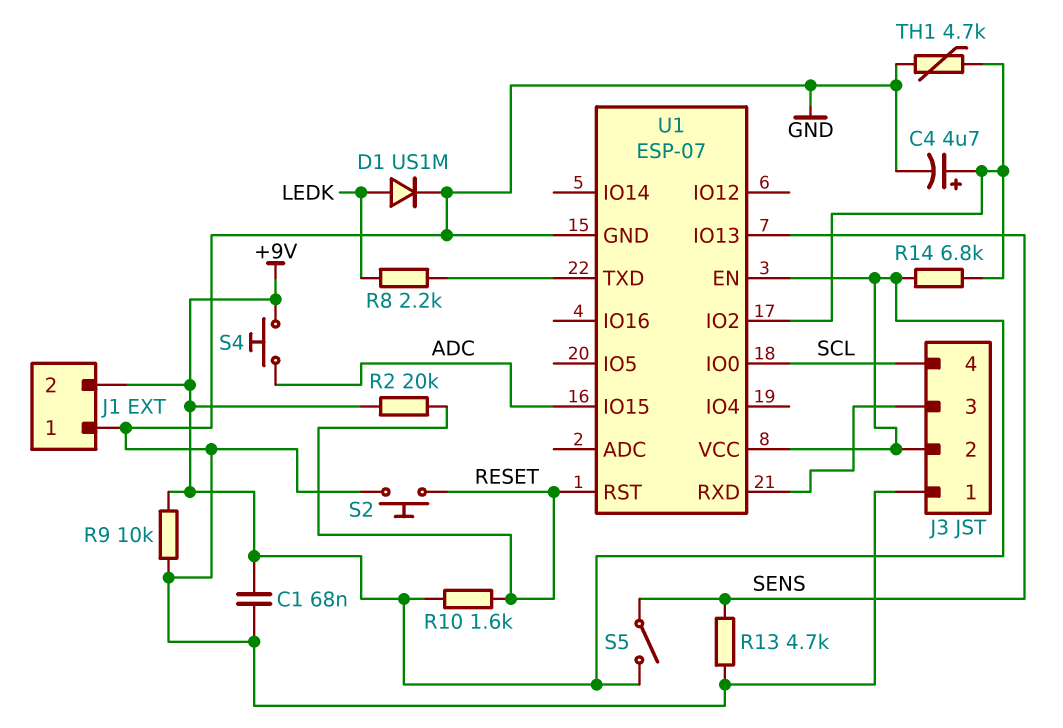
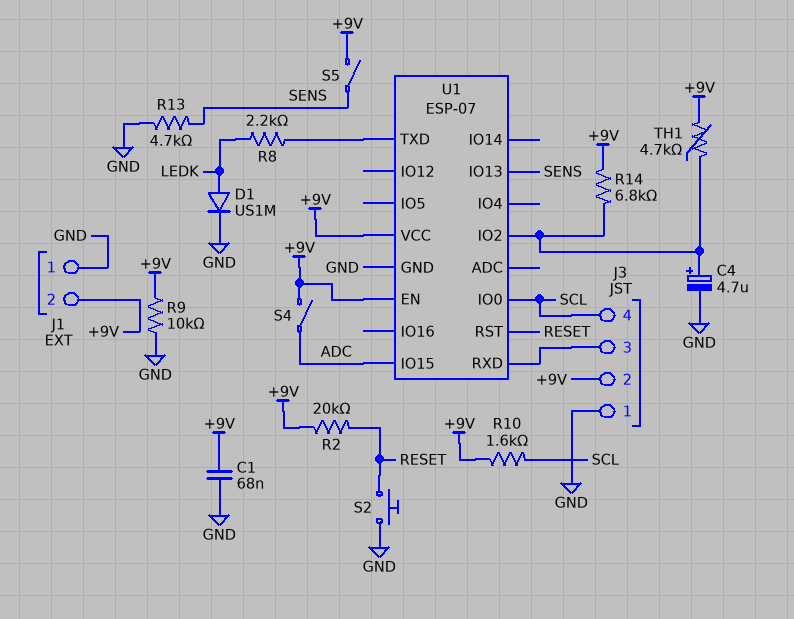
R10: 1.6k (+9V, RESET) -> 1.6k (+9V, SCL)
S4: button (+9V, ADC) -> switch (+9V, ADC)
TH1: 4.7k (GND, U1/IO2) -> 4.7k (+9V, U1/IO2)

